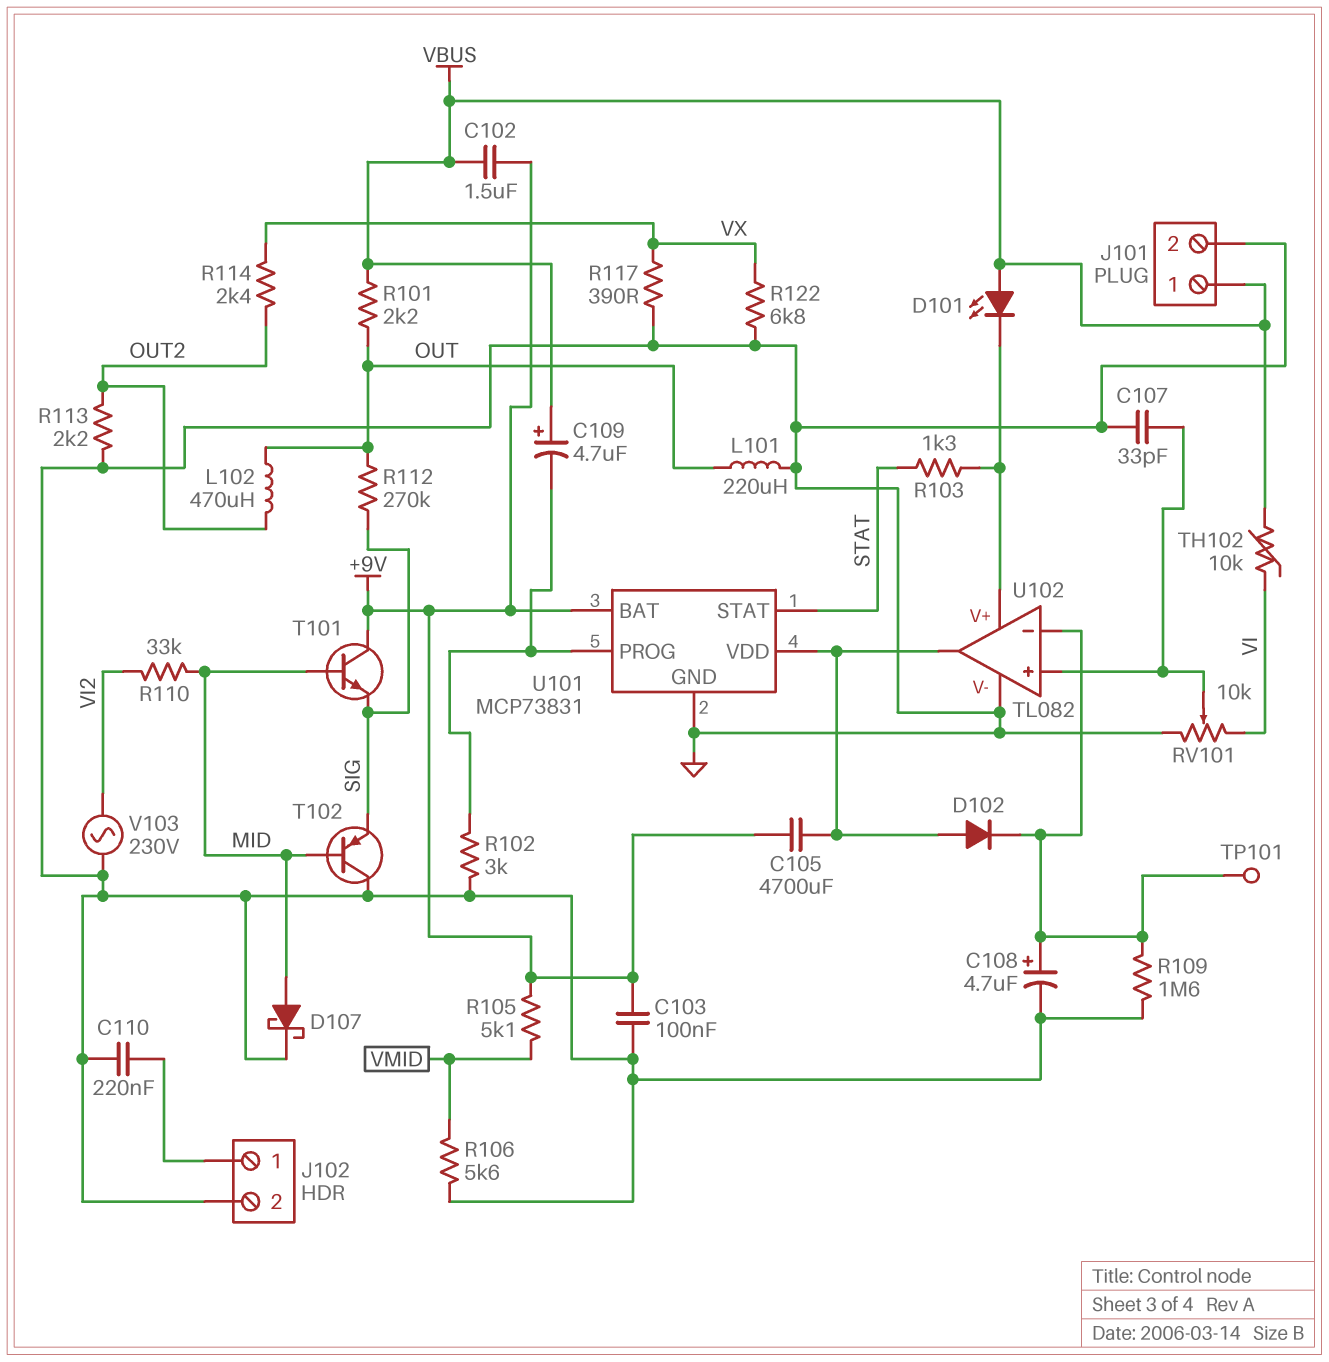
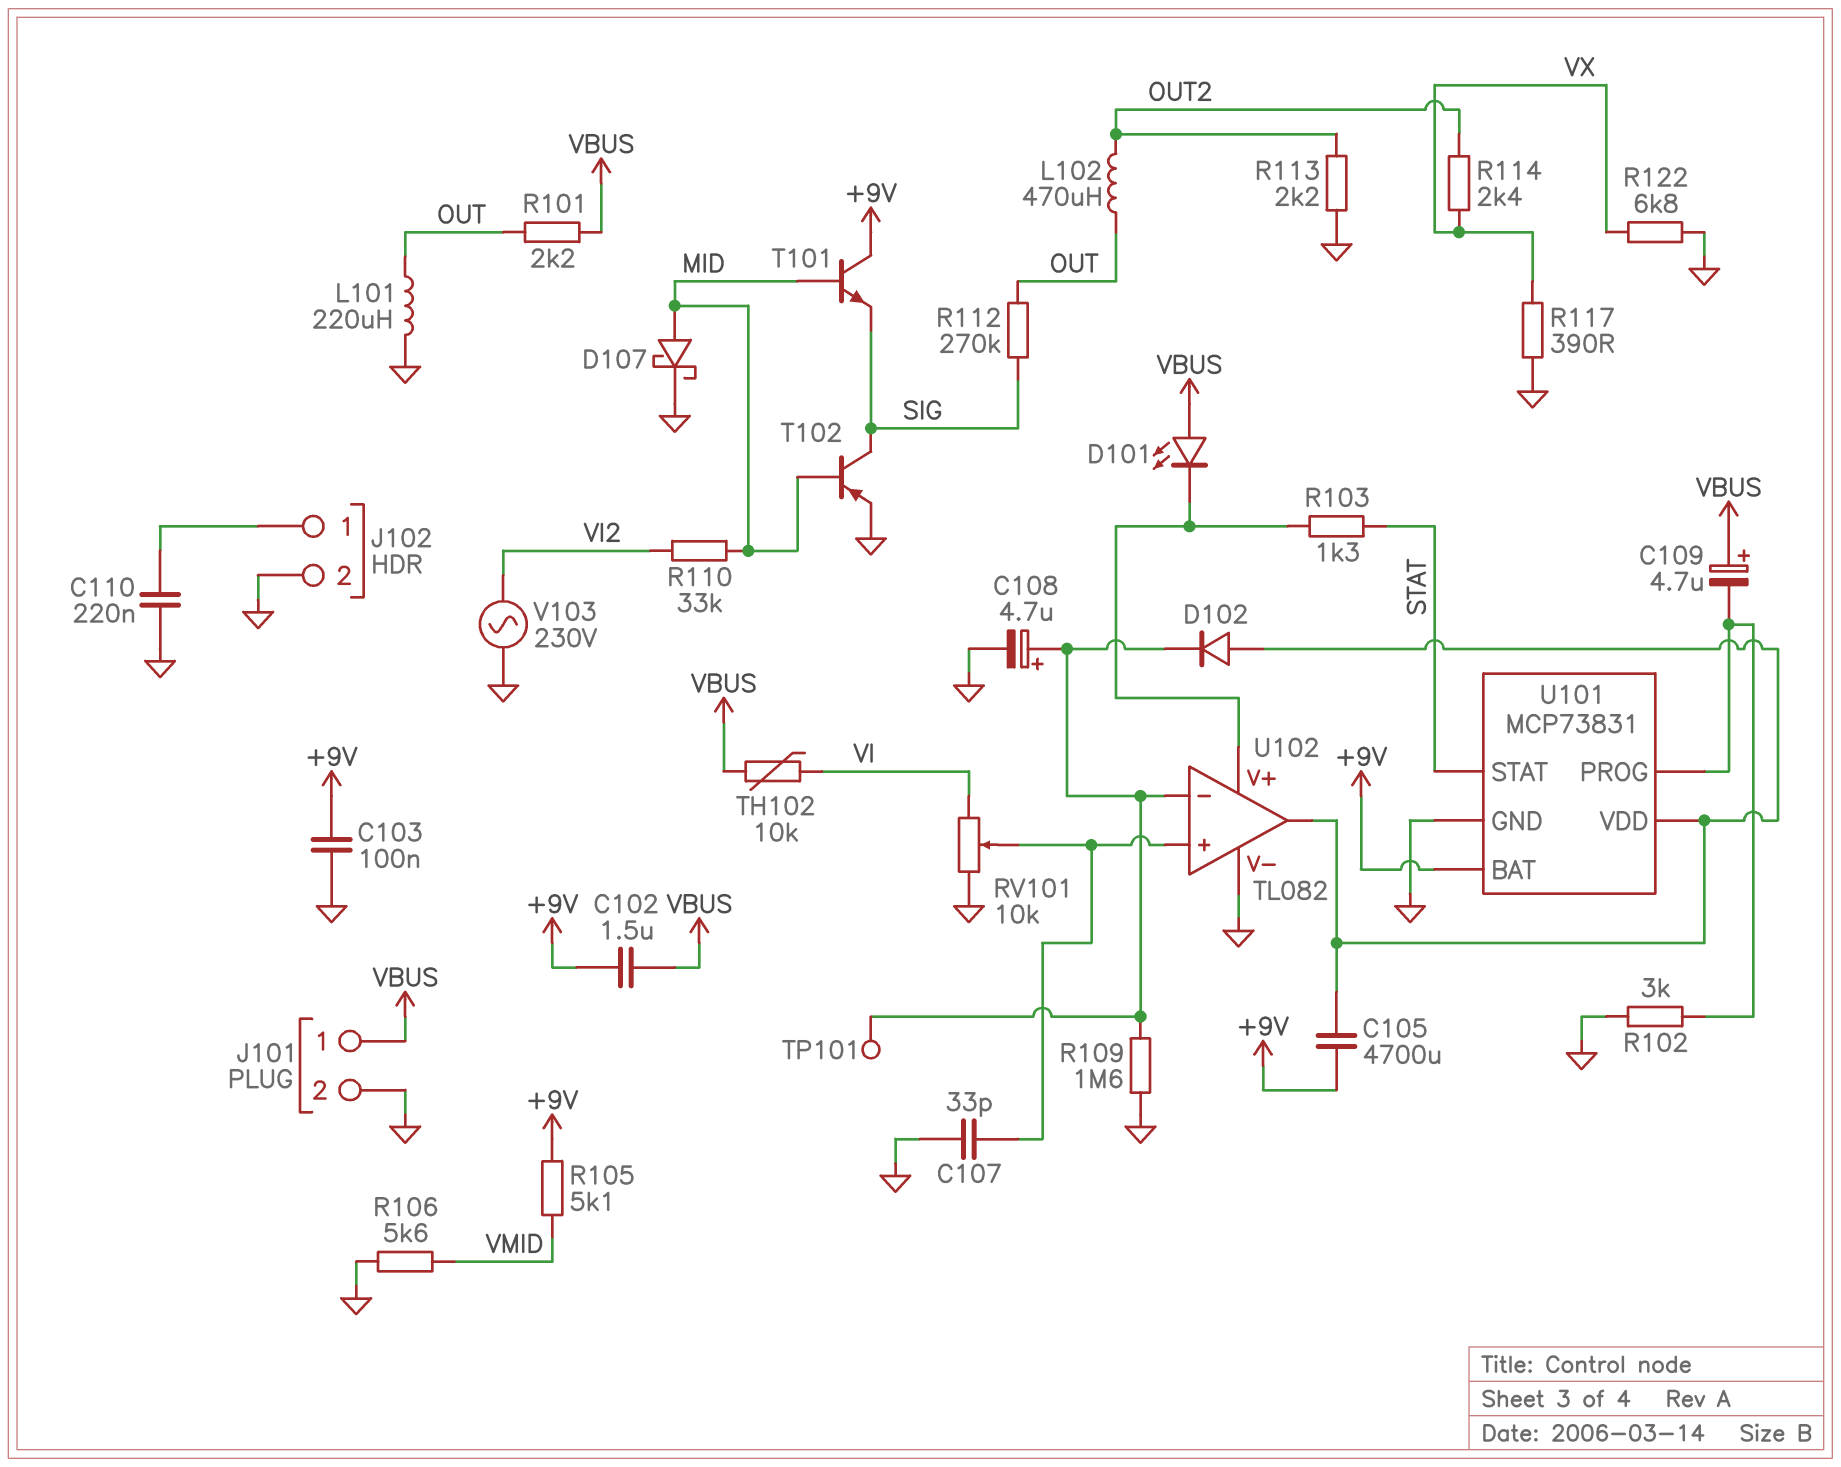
T102: PNP (B MID, C GND, E SIG) -> PNP (B MID, C SIG, E GND)

